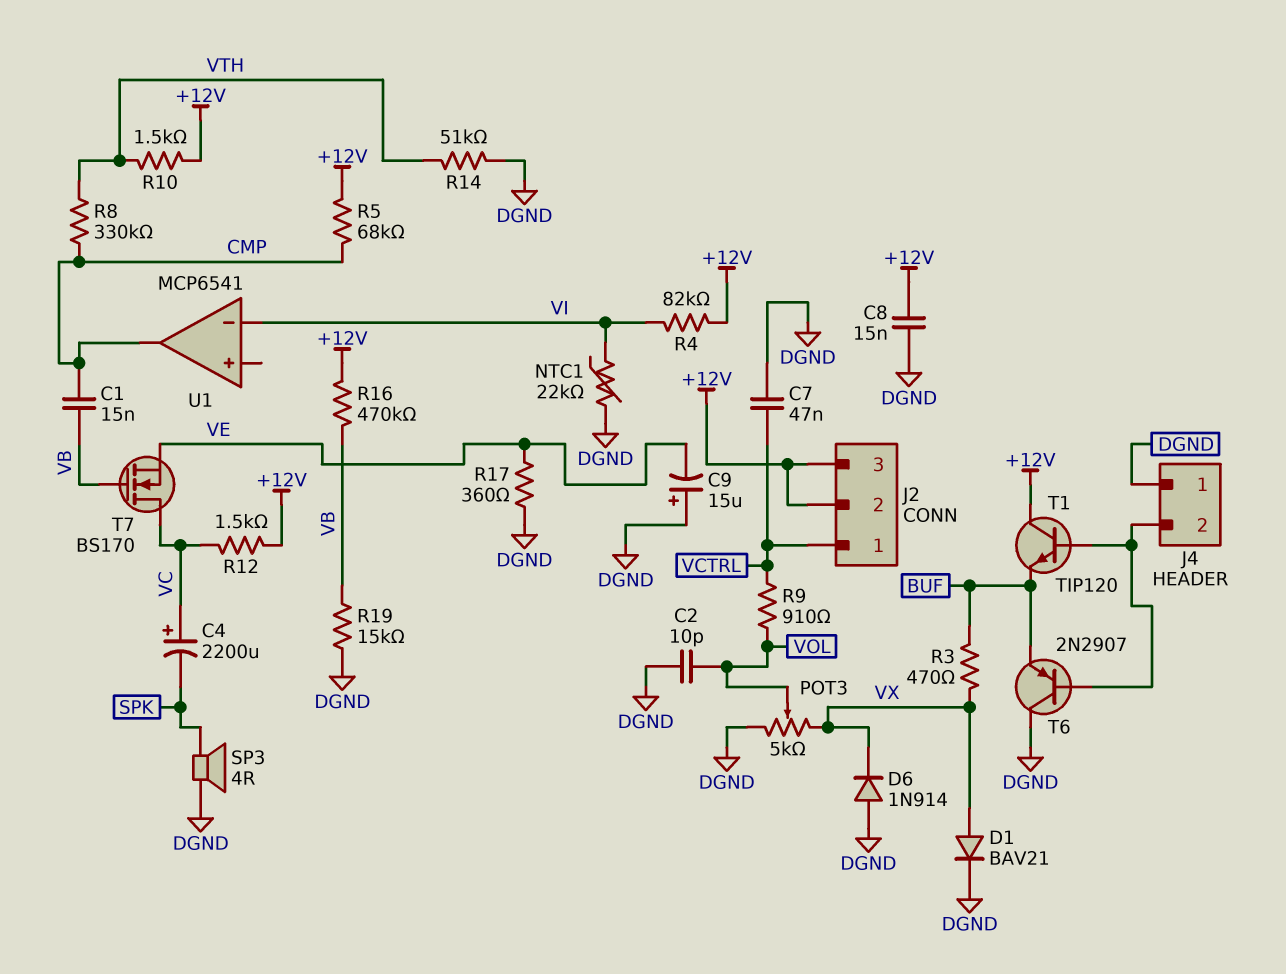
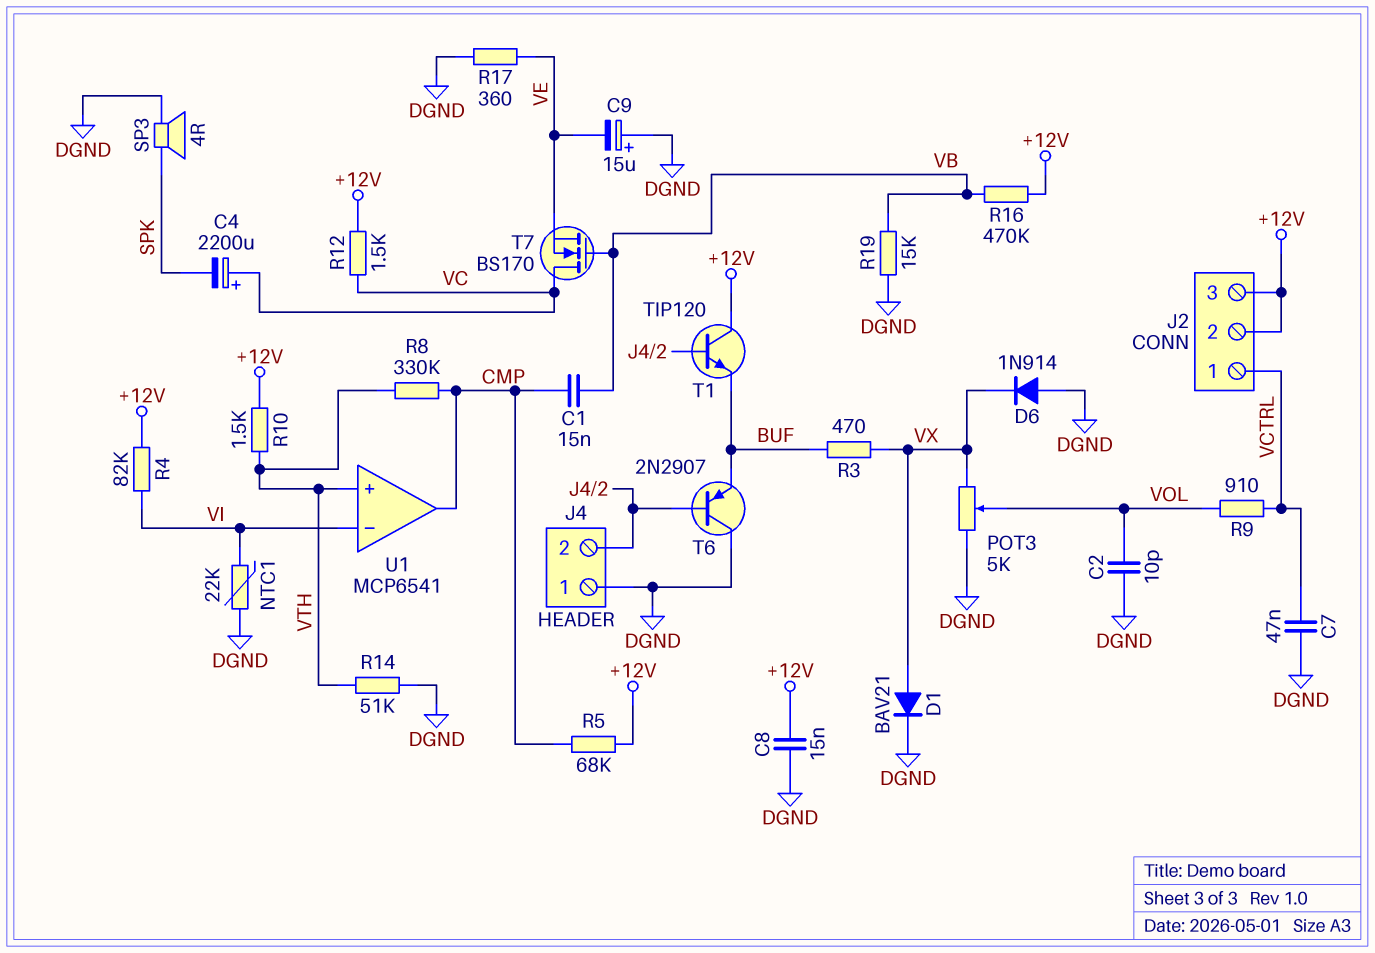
U1 pin in+: none -> VTH

